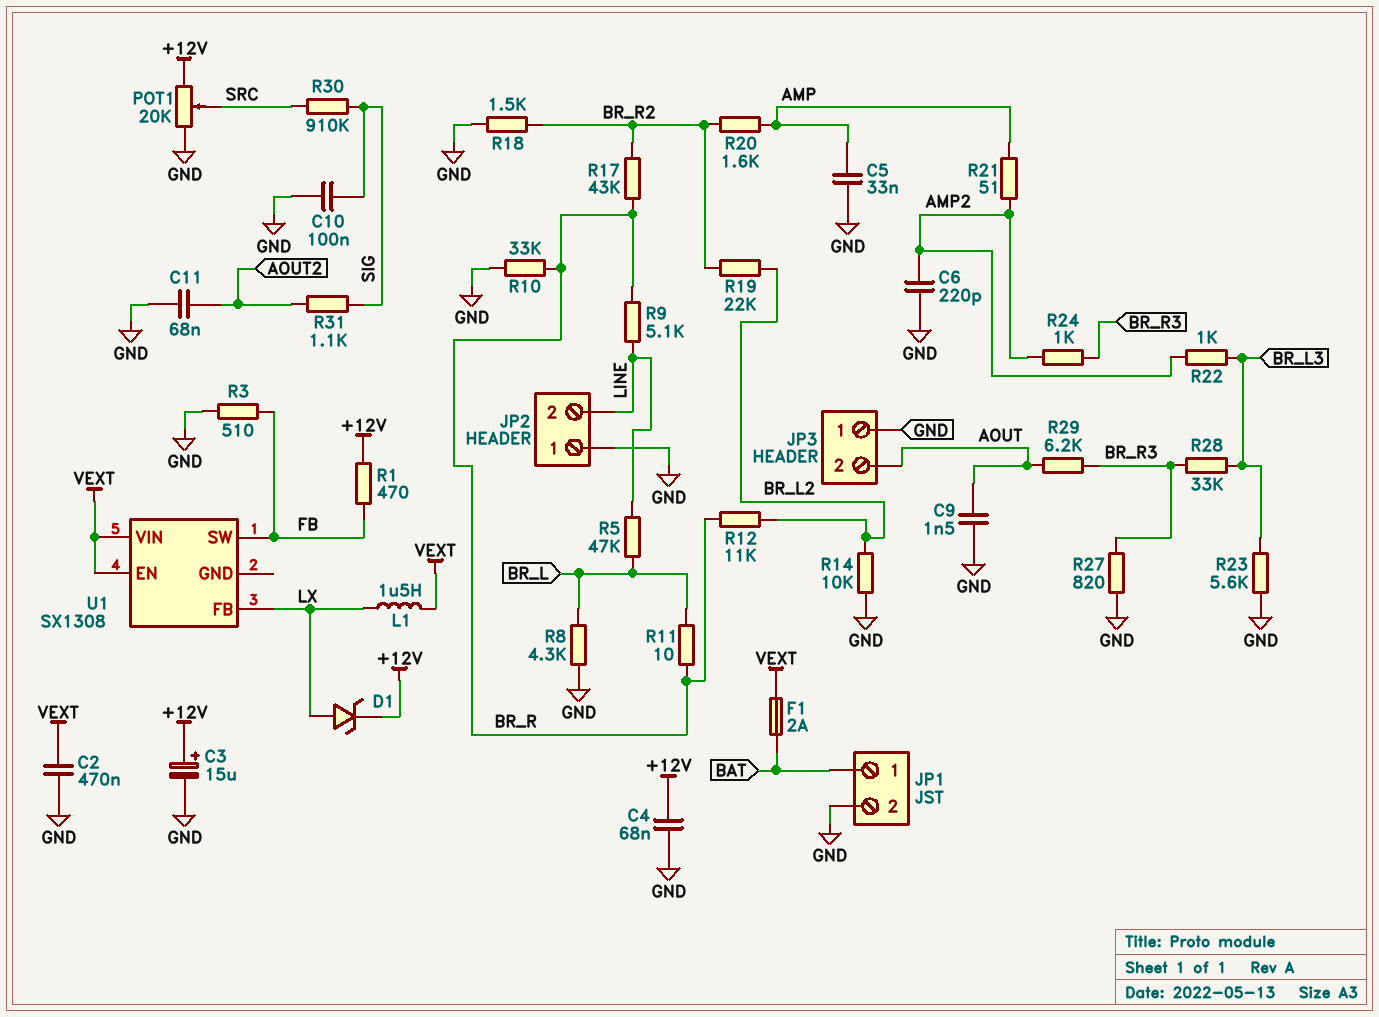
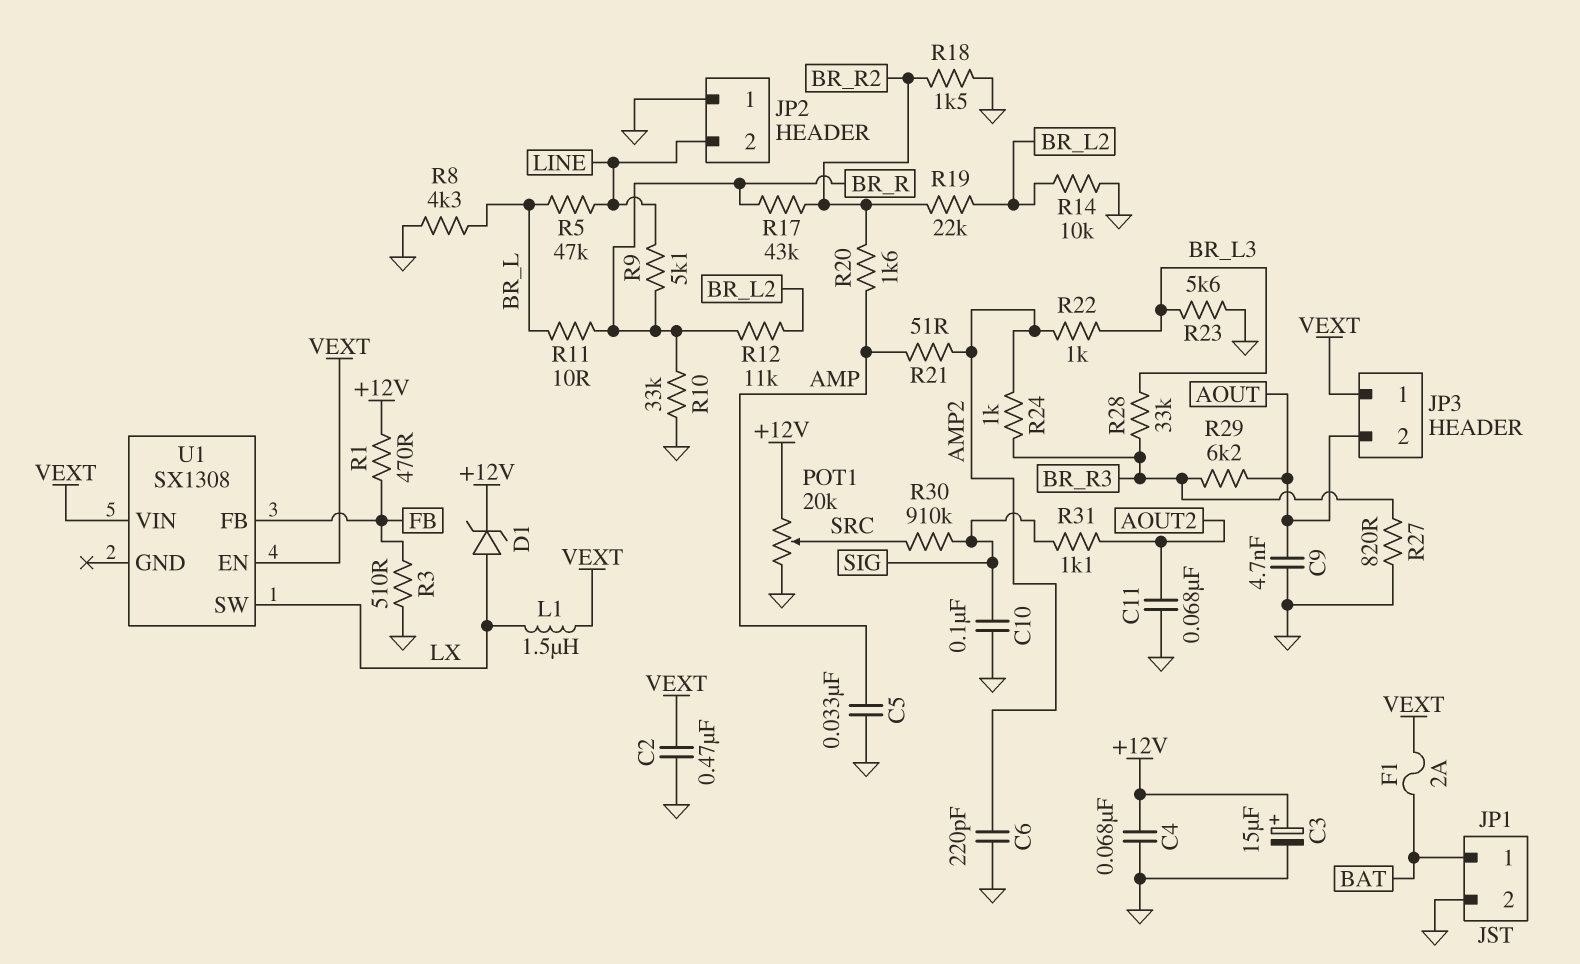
C9: 1.5nF (AOUT, GND) -> 4.7nF (AOUT, GND)
JP3 pin 1: GND -> VEXT
U1 pin FB: LX -> FB
U1 pin SW: FB -> LX

